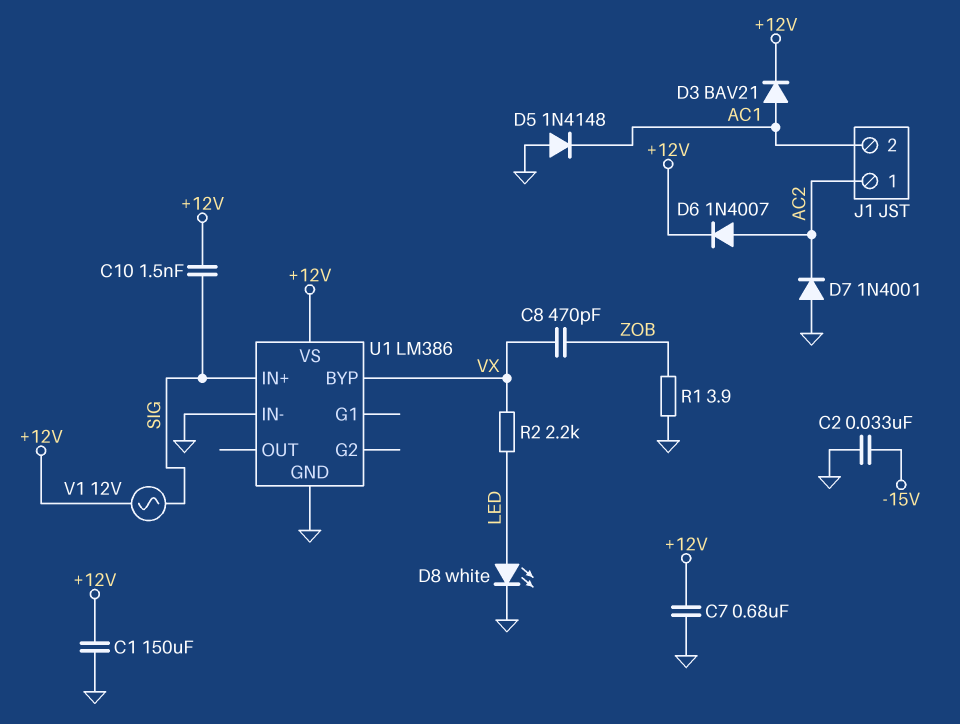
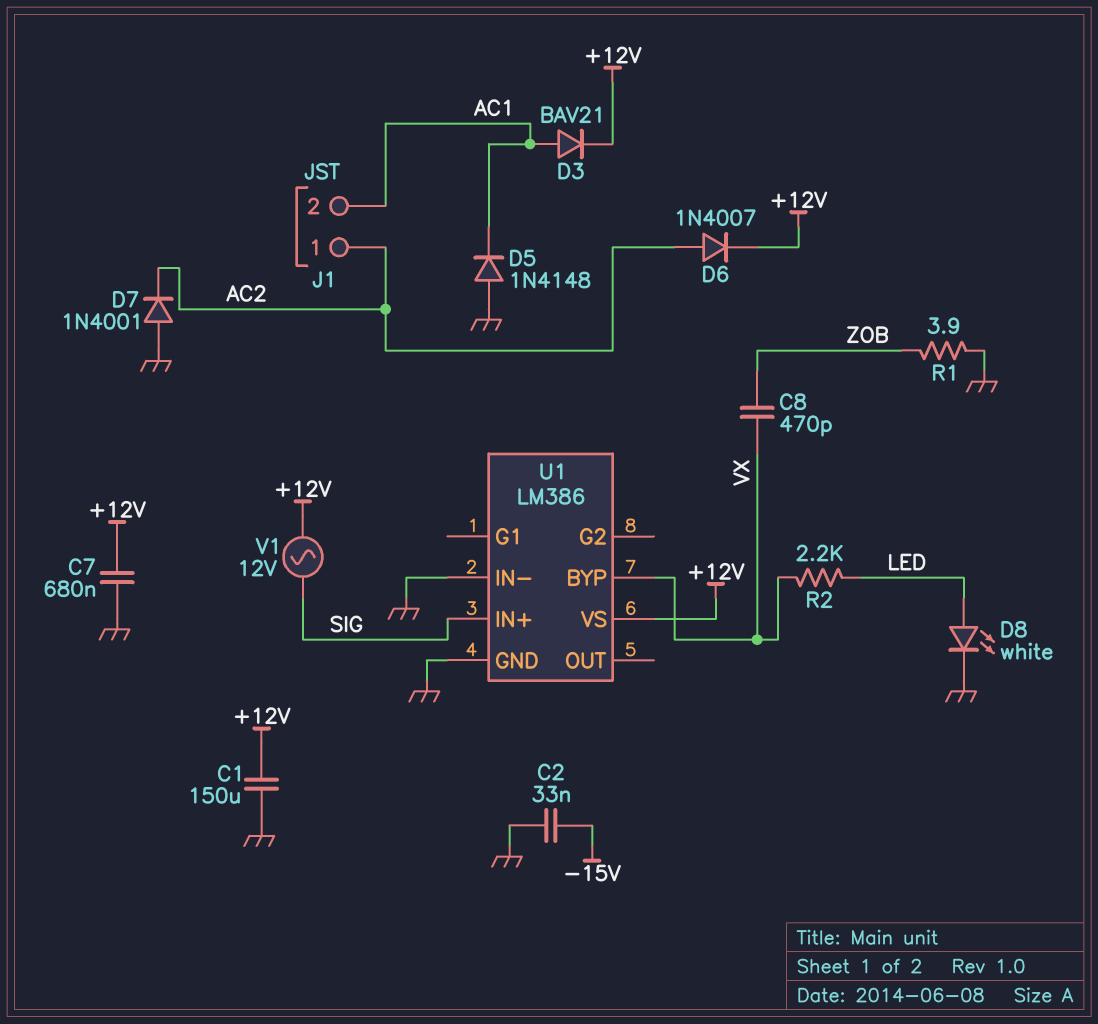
C10: 1.5nF (+12V, SIG) -> none

